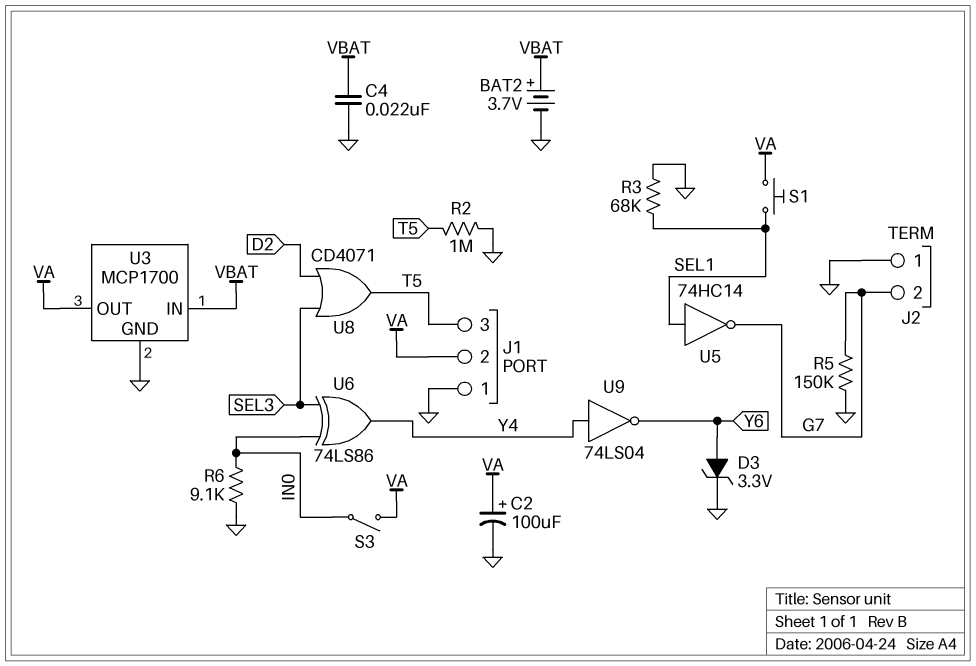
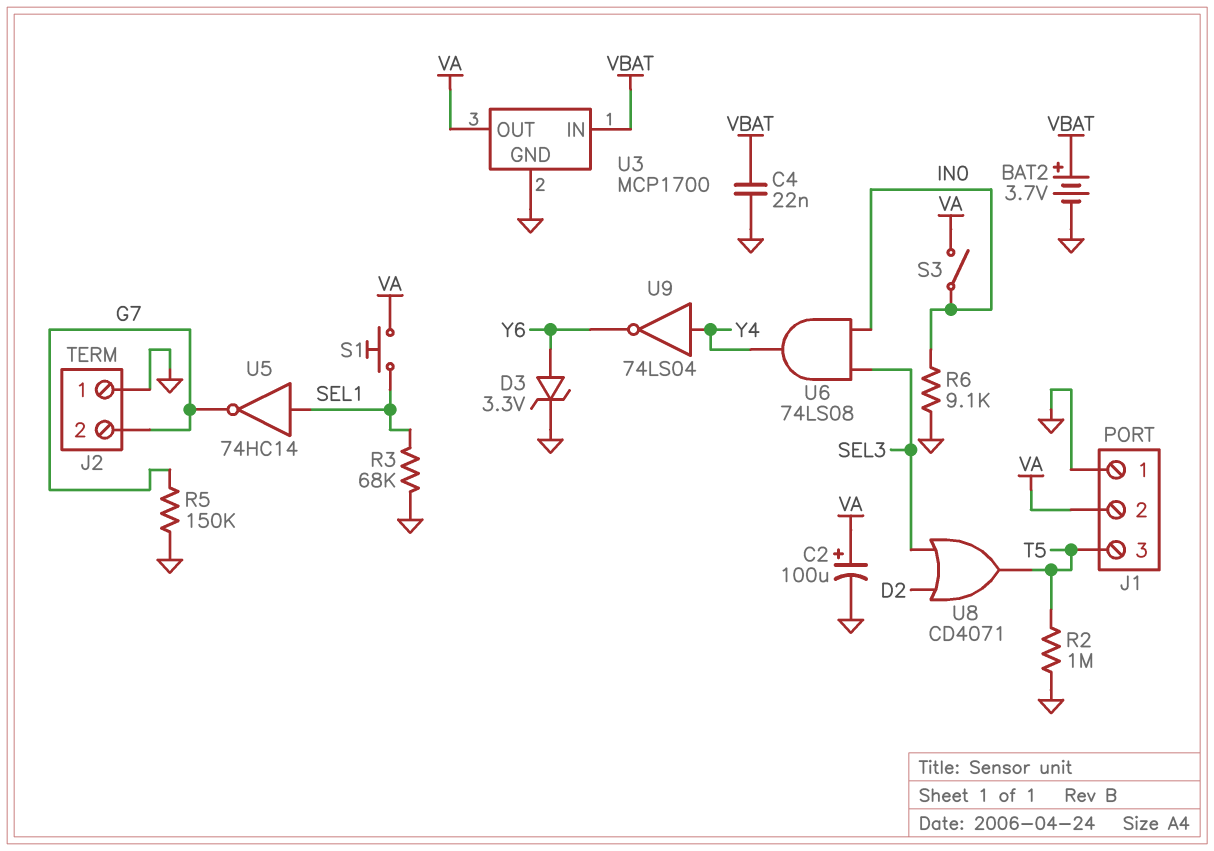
U6: XOR 74LS86 (in IN0, in SEL3, out Y4) -> AND 74LS08 (in IN0, in SEL3, out Y4)

